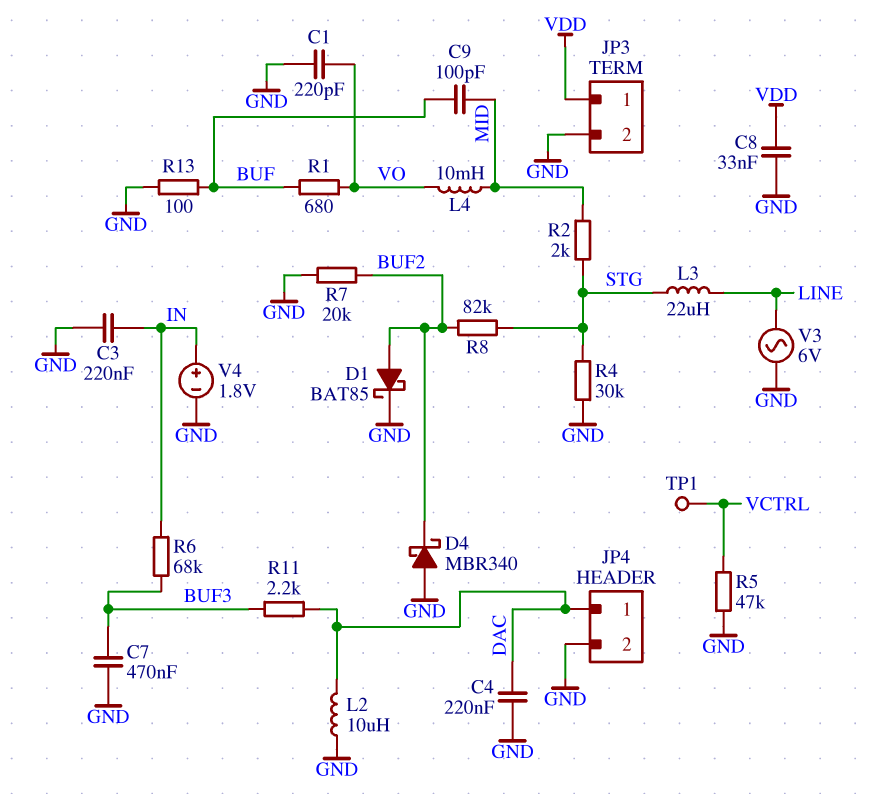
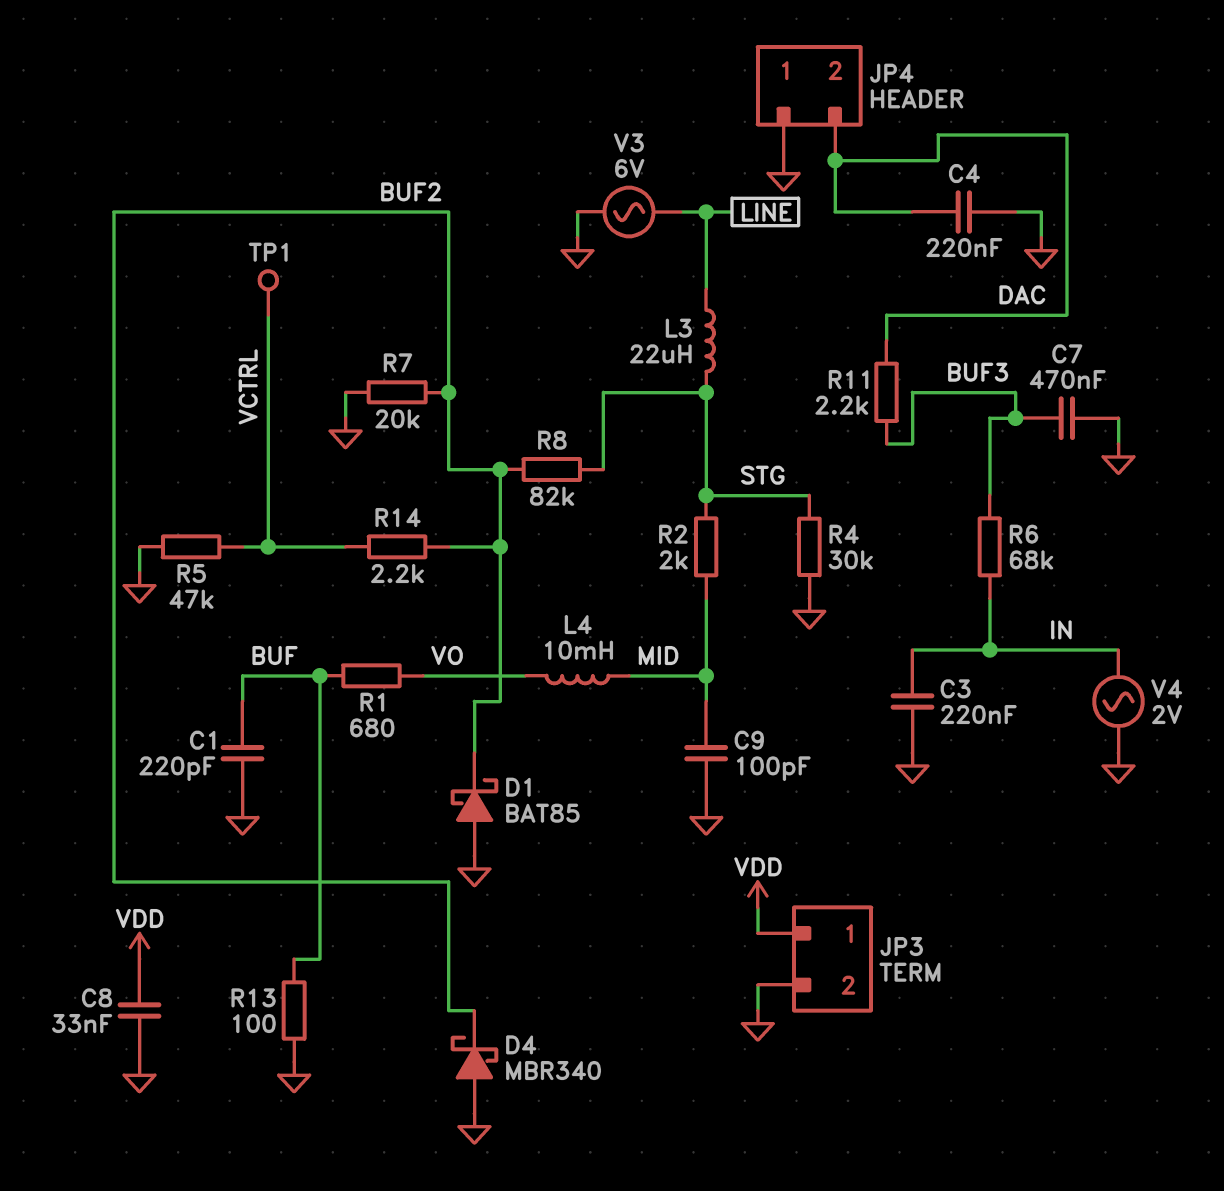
C1: 220pF (GND, VO) -> 220pF (BUF, GND)
C9: 100pF (BUF, MID) -> 100pF (GND, MID)
D1: schottky BAT85 (A BUF2, K GND) -> schottky BAT85 (A GND, K BUF2)
JP4 pin 1: DAC -> GND
JP4 pin 2: GND -> DAC
L2: 10uH (DAC, GND) -> none
R14: none -> 2.2k (BUF2, VCTRL)
V4: 1.8V (plus IN, minus GND) -> AC 2V (GND, IN)

